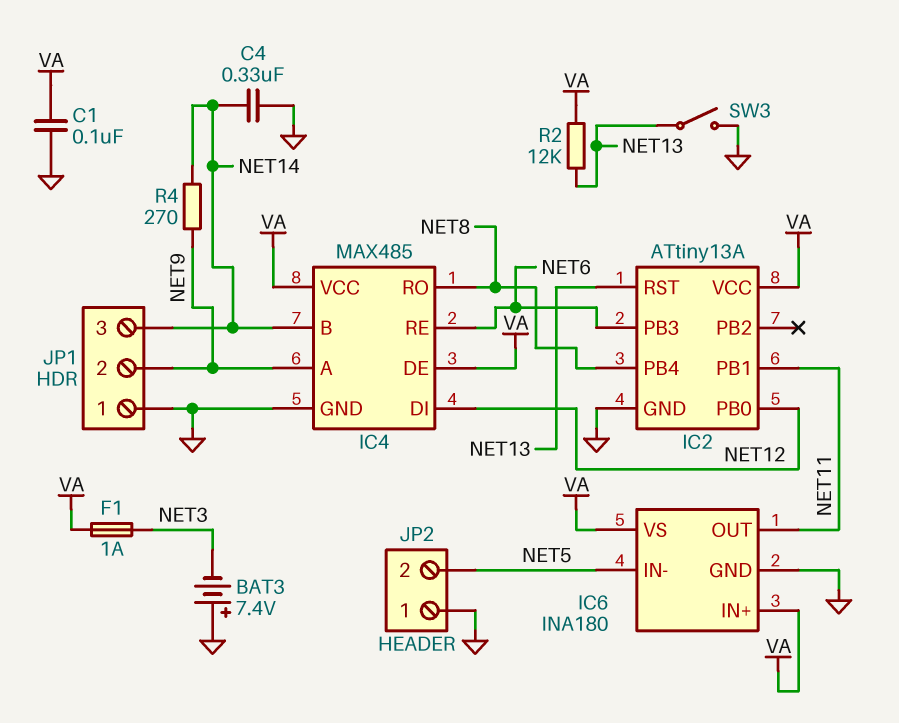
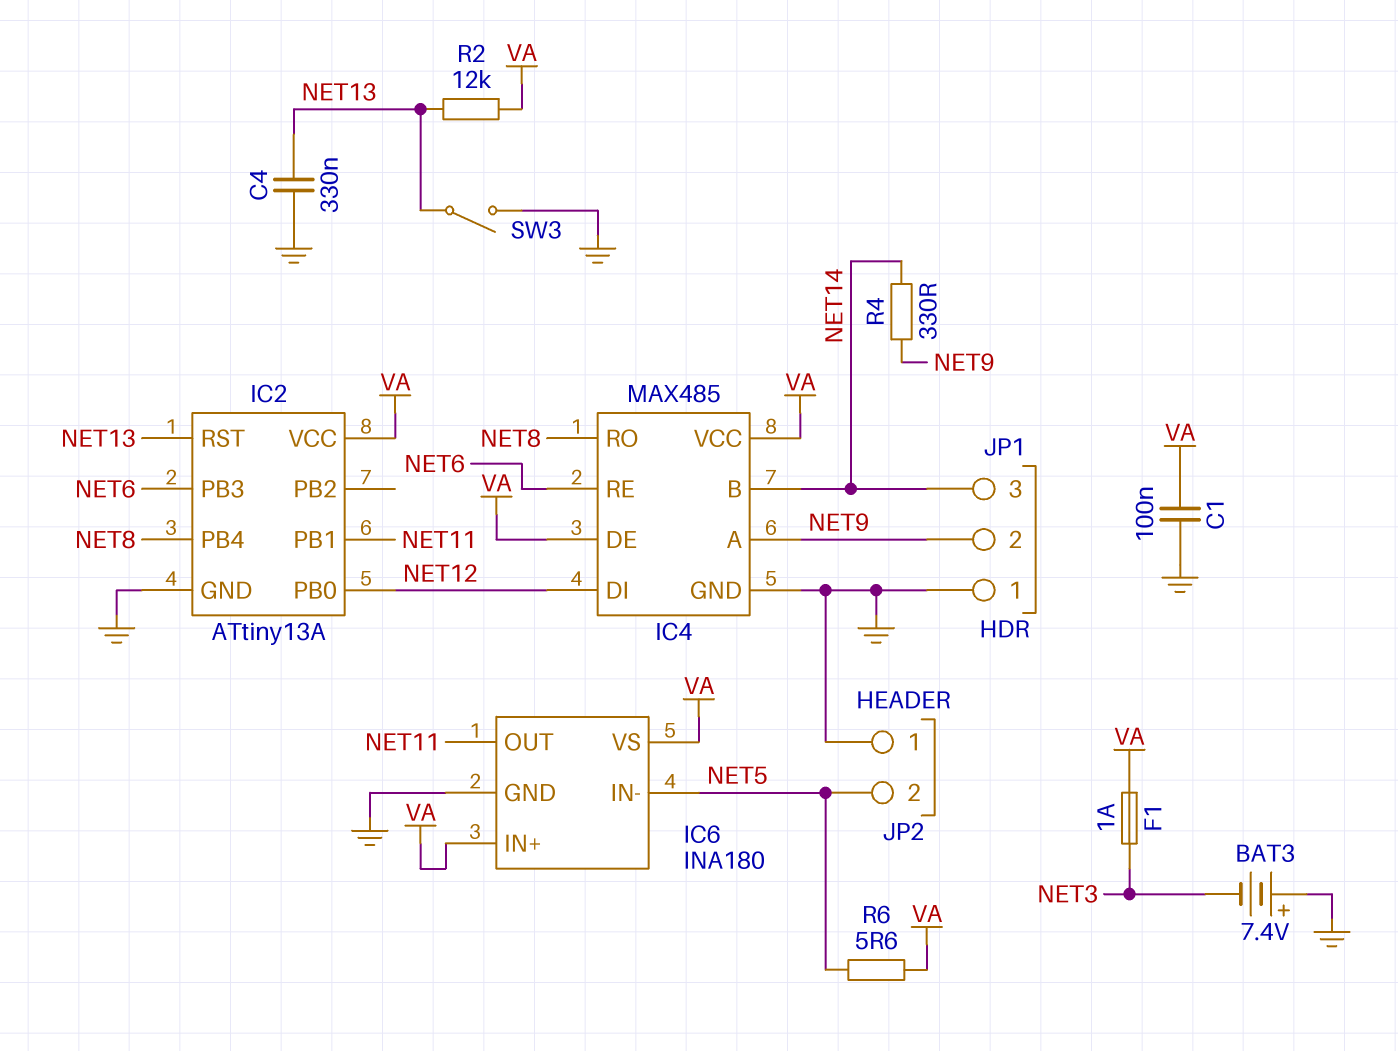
C4: 330nF (GND, NET14) -> 330nF (GND, NET13)
R4: 270 (NET9, NET14) -> 330 (NET9, NET14)
R6: none -> 5.6 (NET5, VA)

